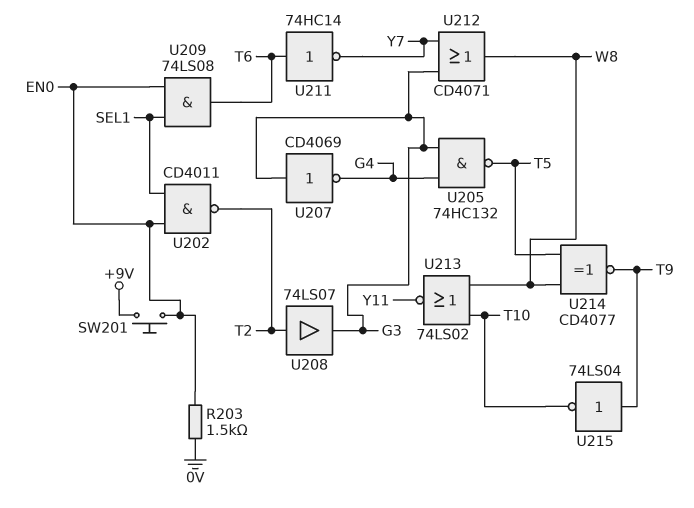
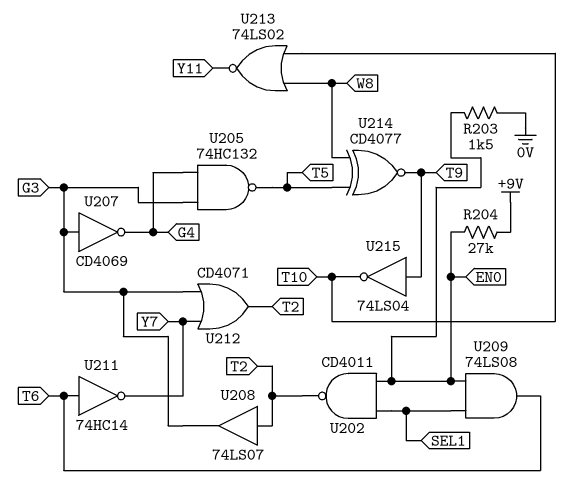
R204: none -> 27k (+9V, EN0)
SW201: button (+9V, EN0) -> none
U212: OR CD4071 (in G3, in Y7, out W8) -> OR CD4071 (in G3, in Y7, out T2)

